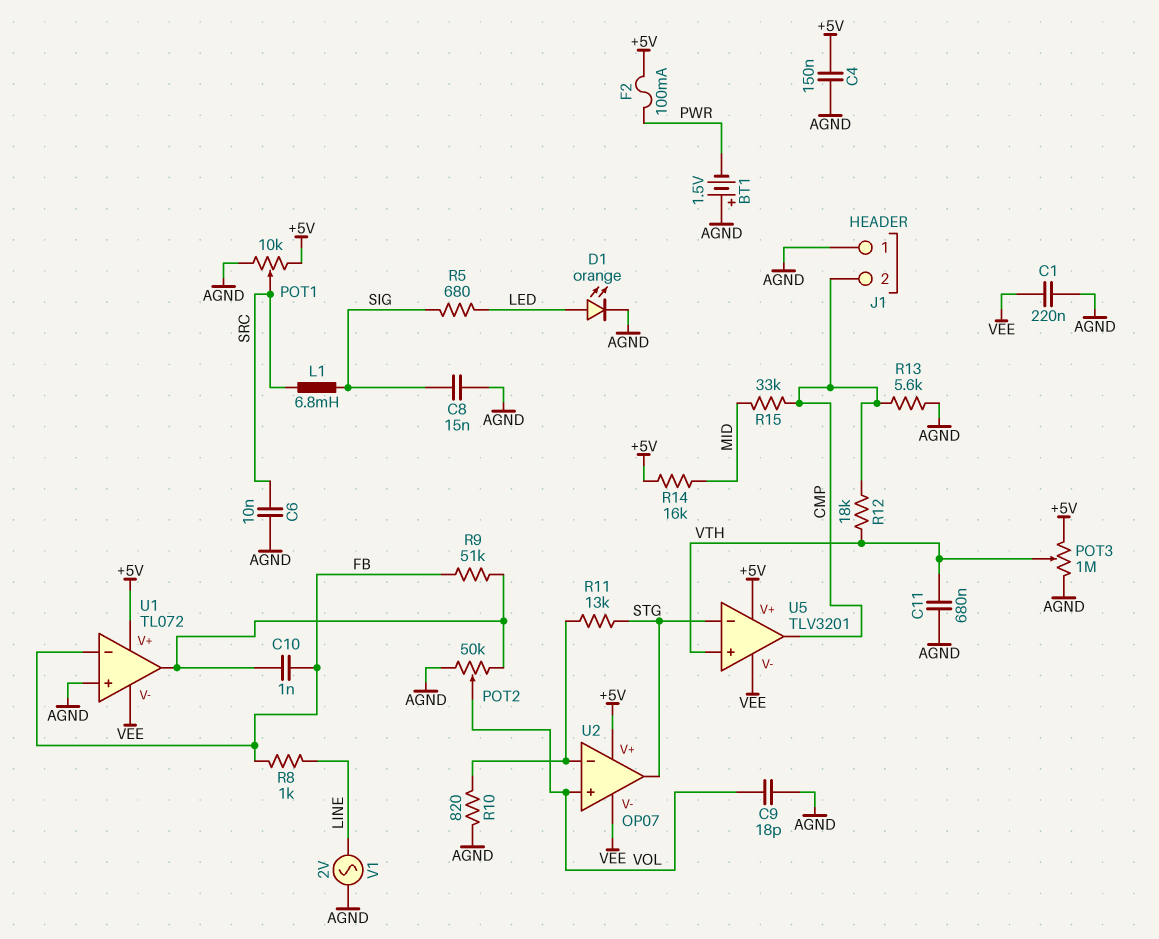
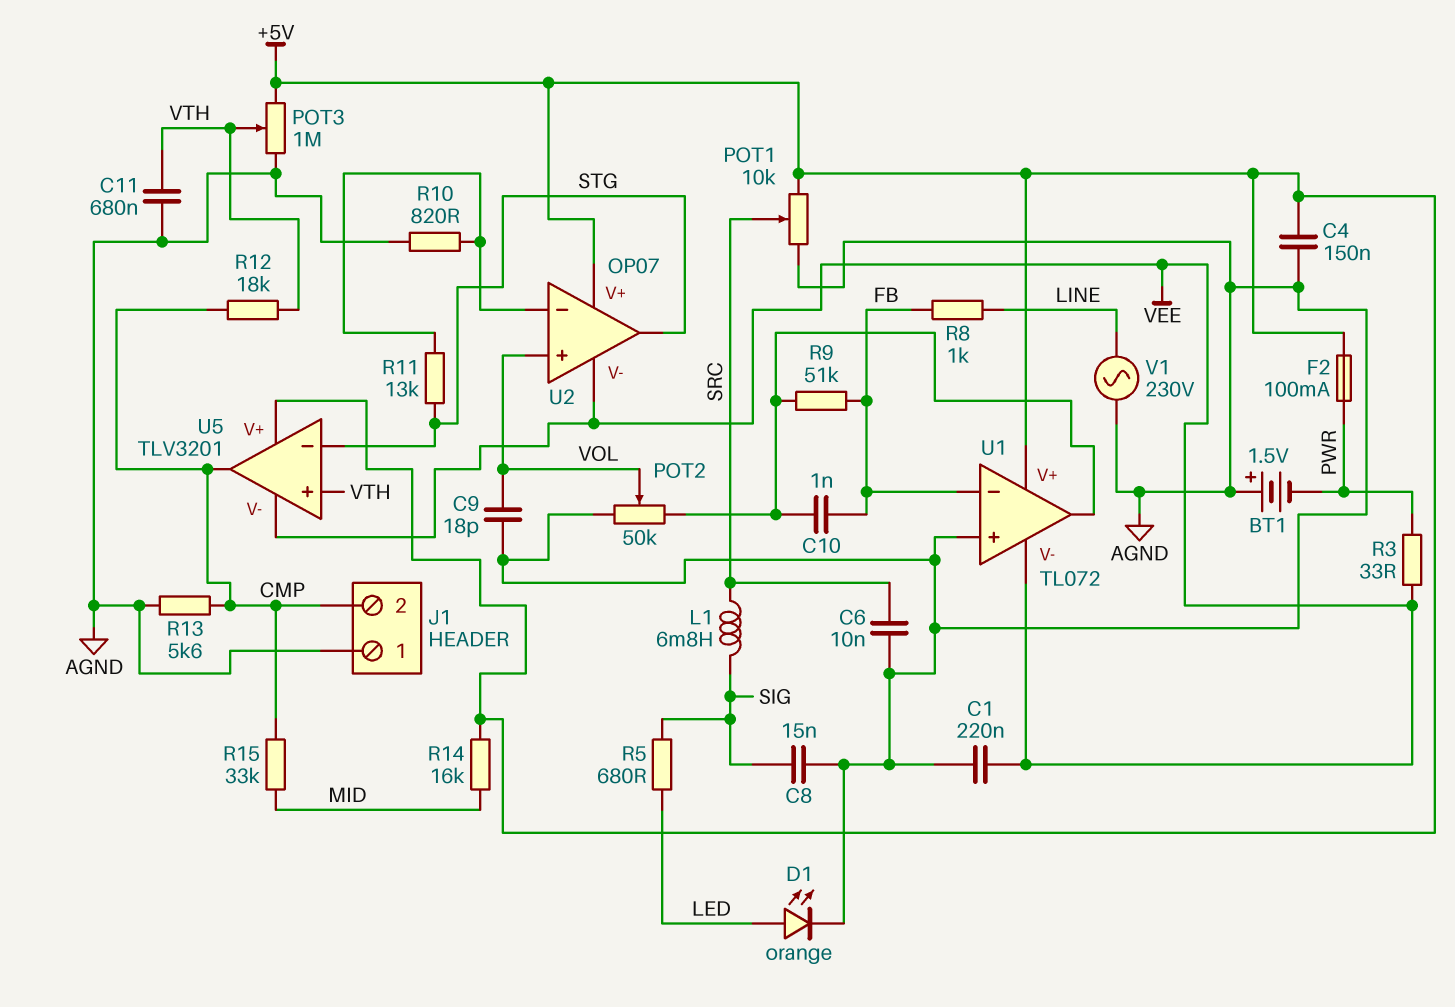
R3: none -> 33 (PWR, VEE)
V1: AC 2V (AGND, LINE) -> AC 230V (AGND, LINE)

